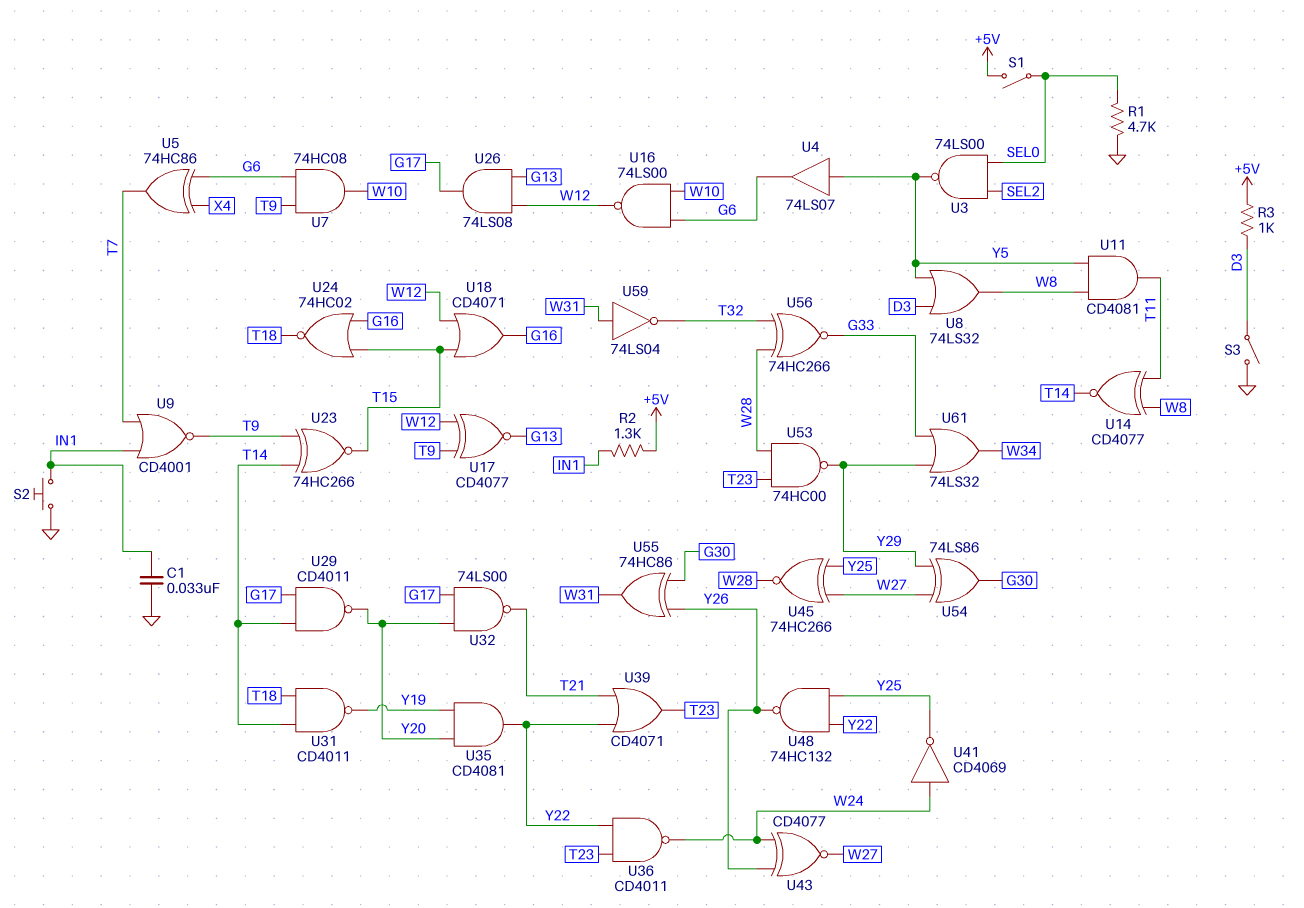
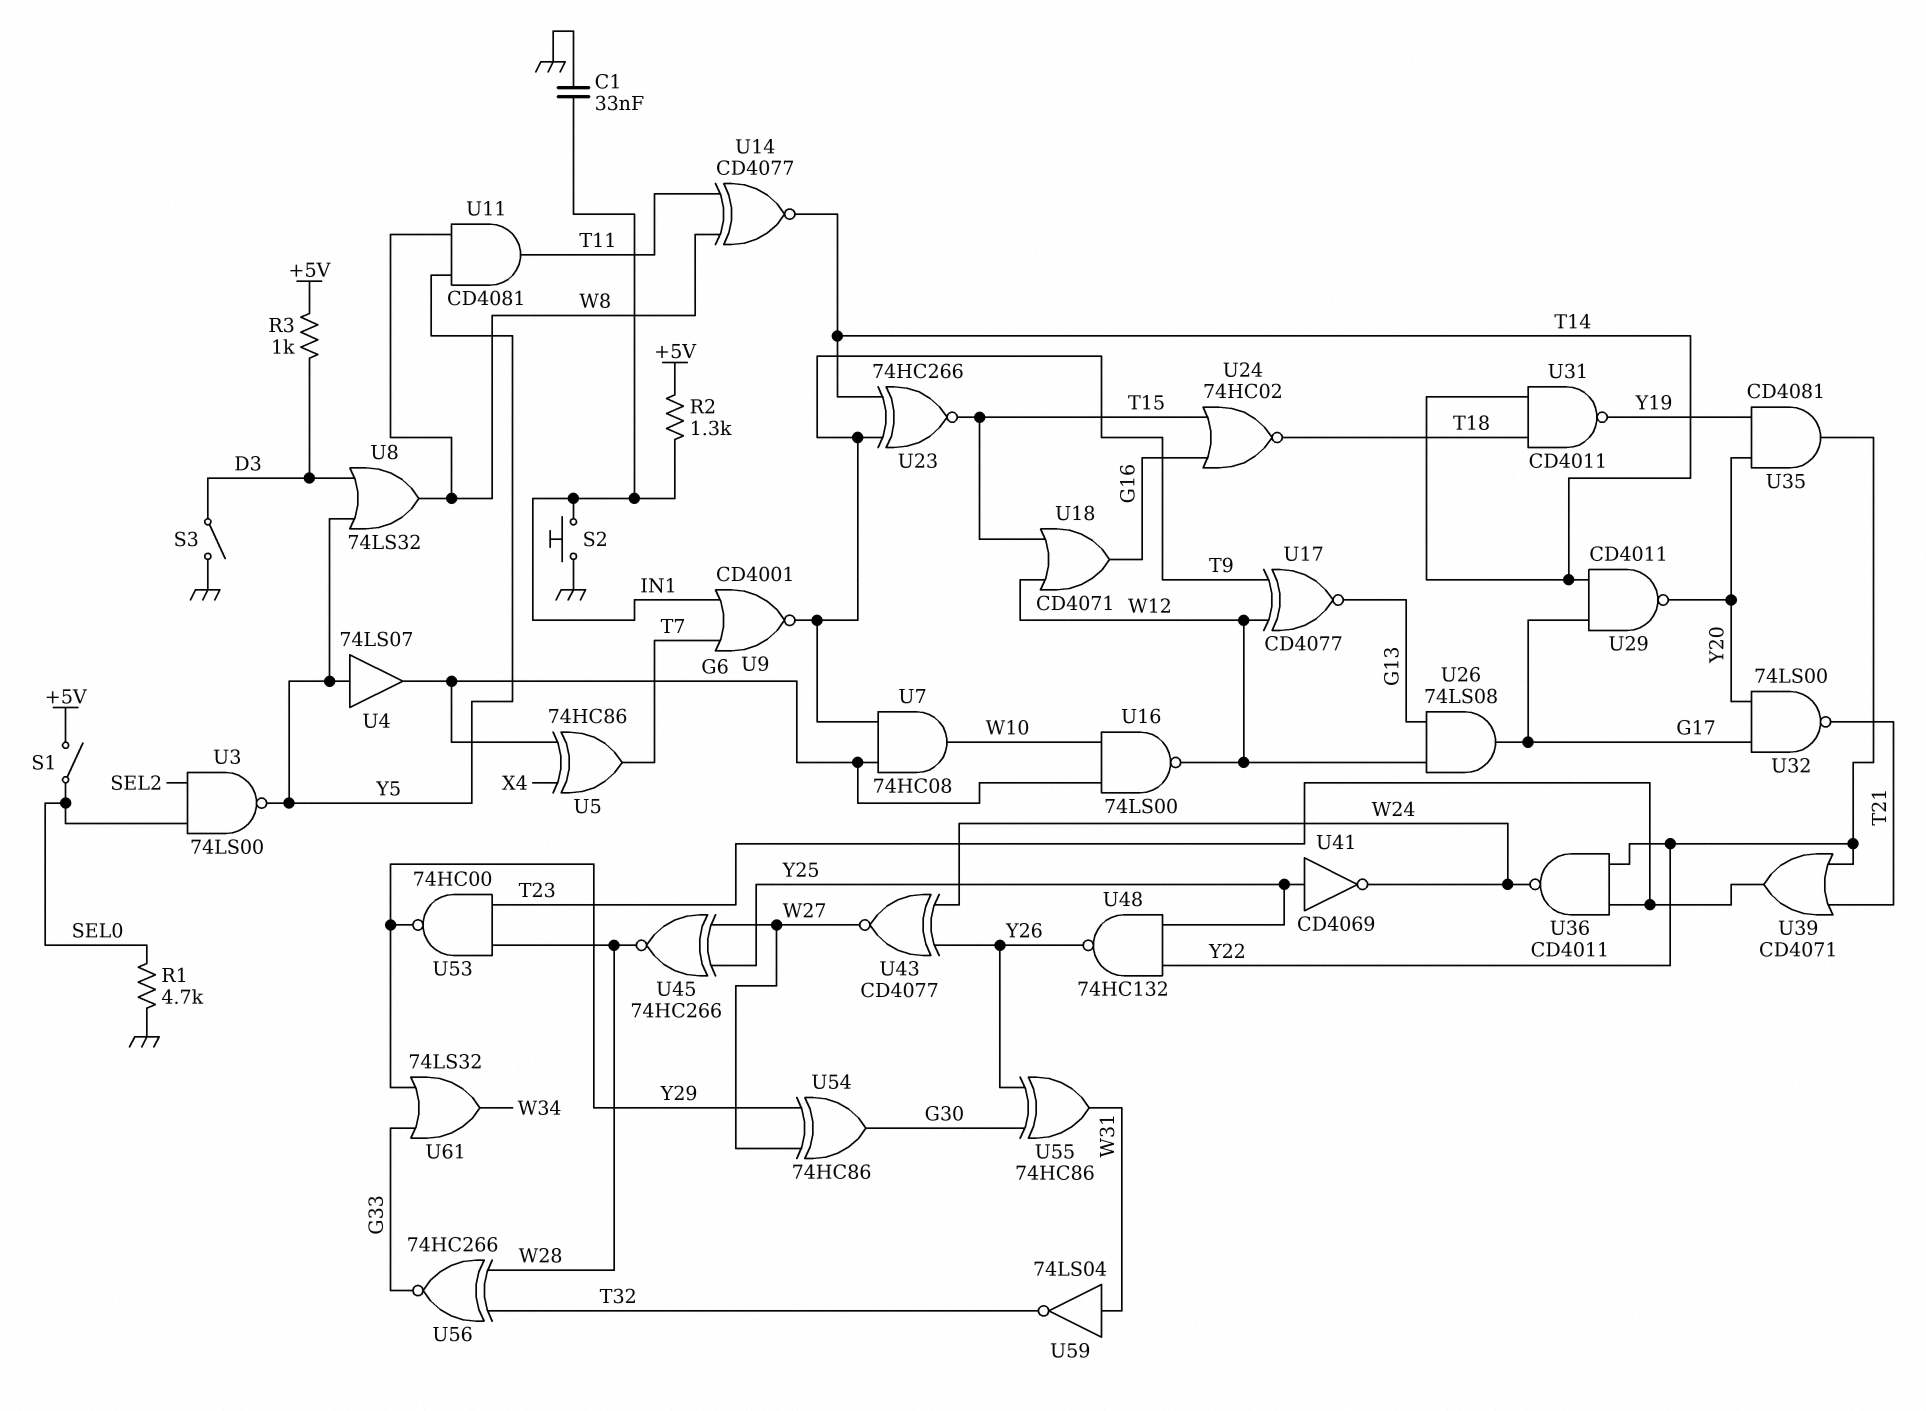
U41: NOT CD4069 (in W24, out Y25) -> NOT CD4069 (in Y25, out W24)
U54: XOR 74LS86 (in W27, in Y29, out G30) -> XOR 74HC86 (in W27, in Y29, out G30)

